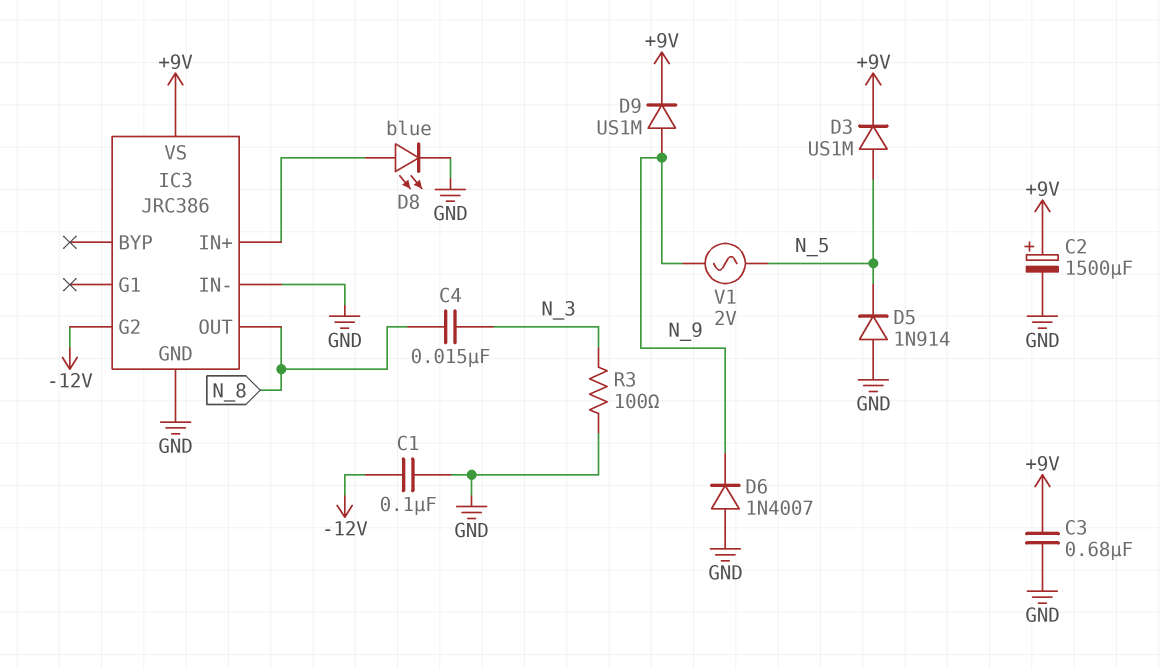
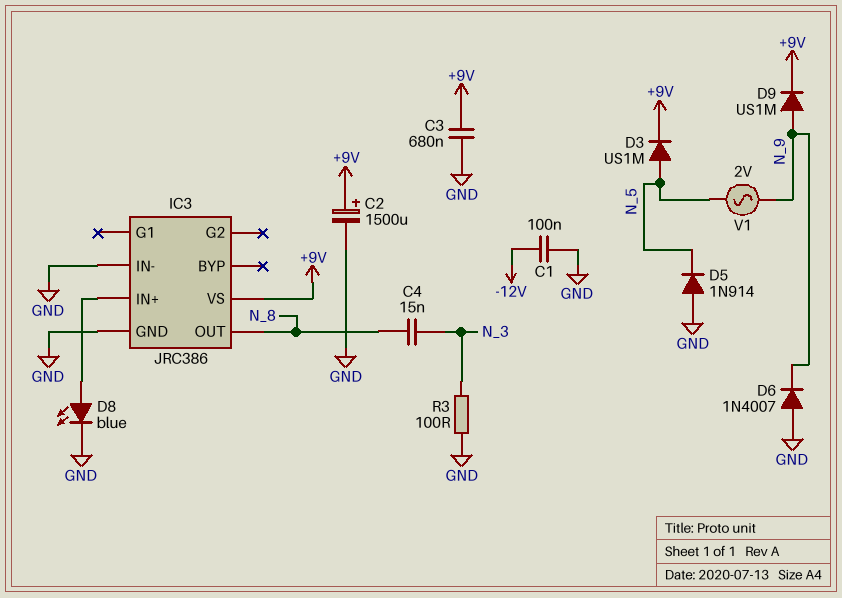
IC3 pin G2: -12V -> none

